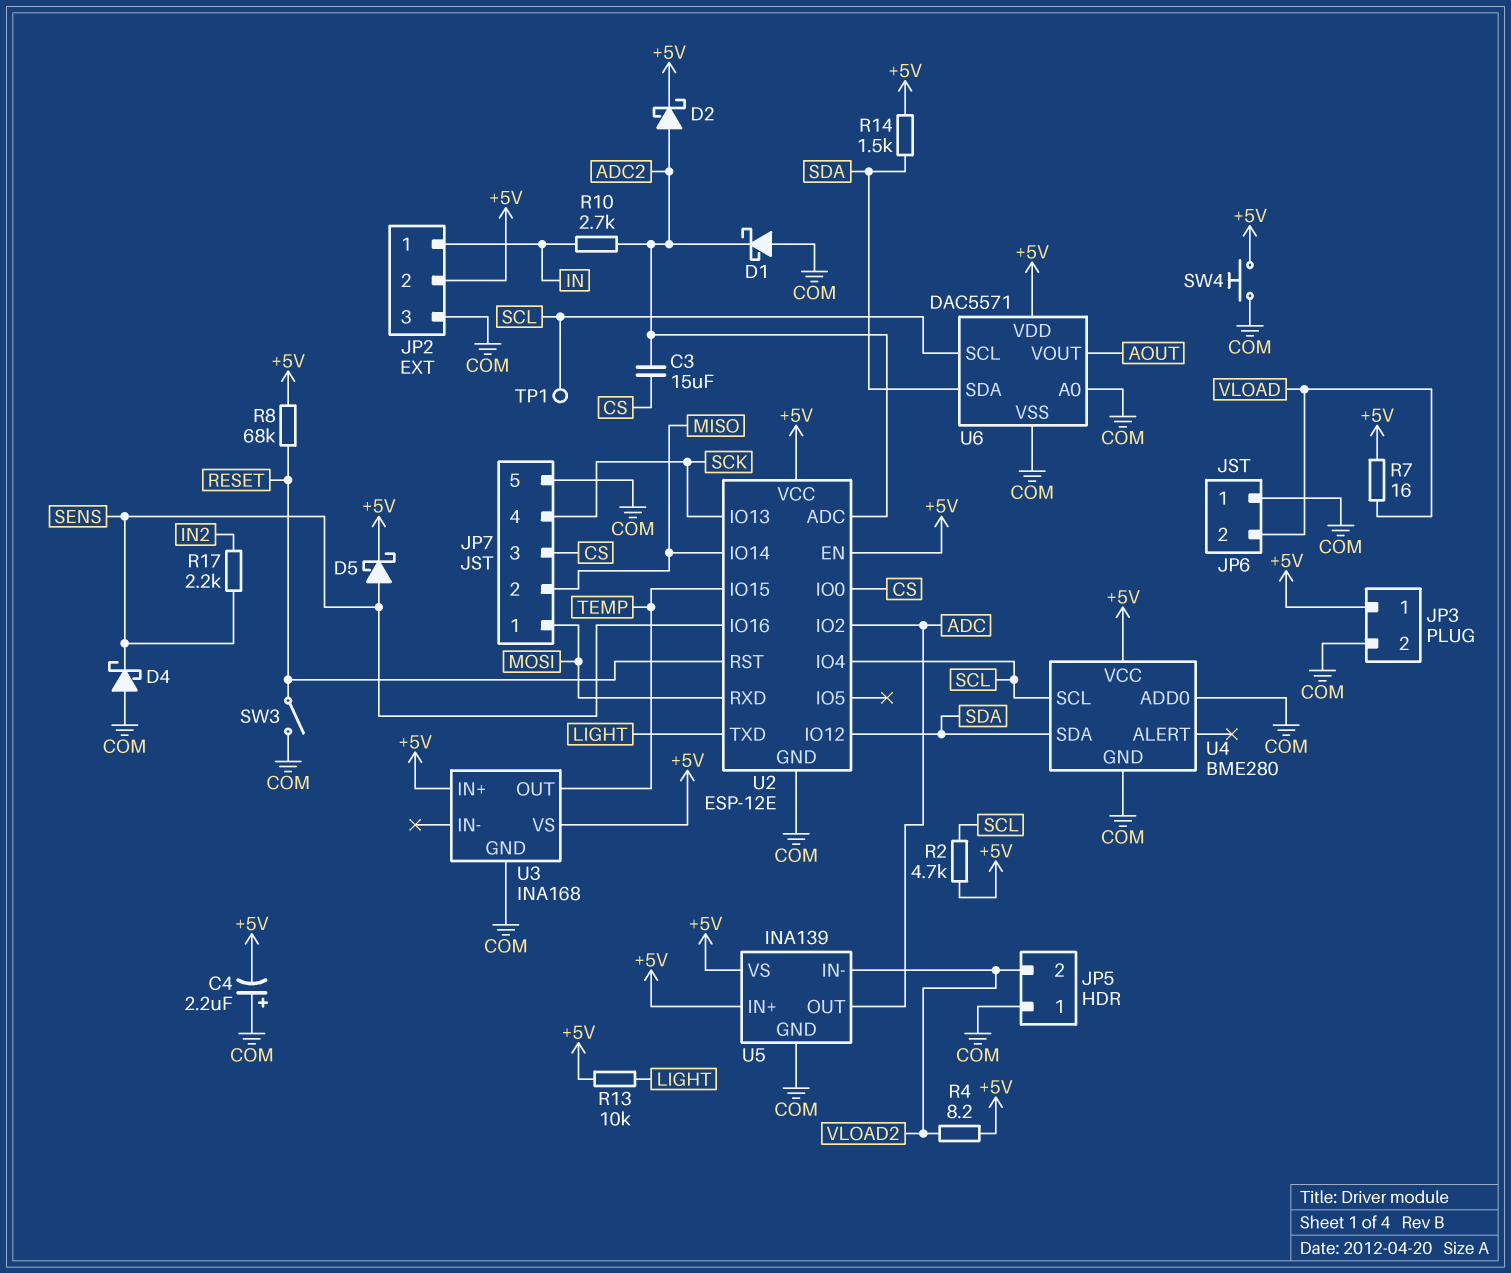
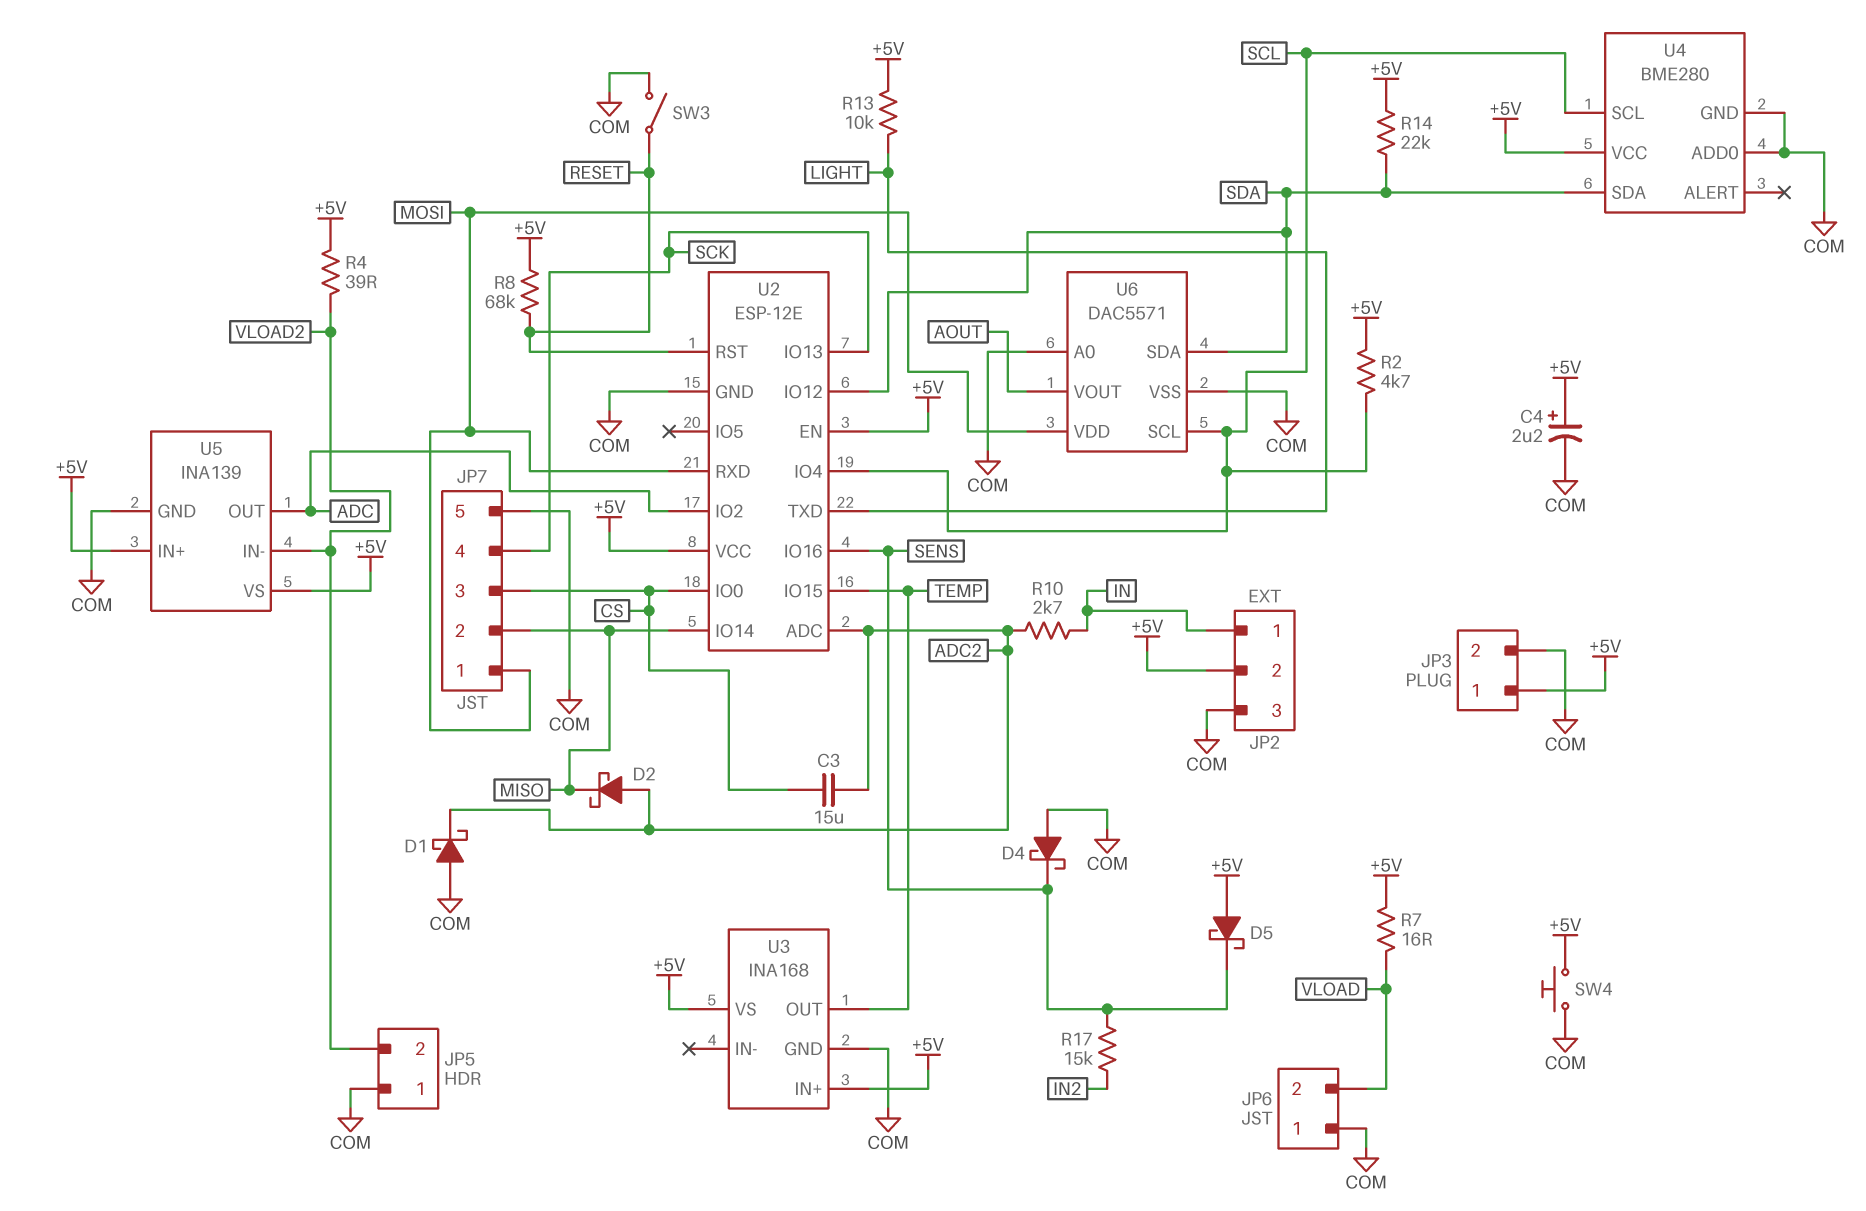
C4: 2.2uF (plus COM, minus +5V) -> 2.2uF (plus +5V, minus COM)
D2: schottky (A ADC2, K +5V) -> schottky (A ADC2, K MISO)
D5: schottky (A SENS, K +5V) -> schottky (A +5V, K SENS)
R4: 8.2 (+5V, VLOAD2) -> 39 (+5V, VLOAD2)
R14: 1.5k (+5V, SDA) -> 22k (+5V, SDA)
R17: 2.2k (IN2, SENS) -> 15k (IN2, SENS)
TP1: test point (SCL) -> none
U6 pin VDD: +5V -> MOSI

